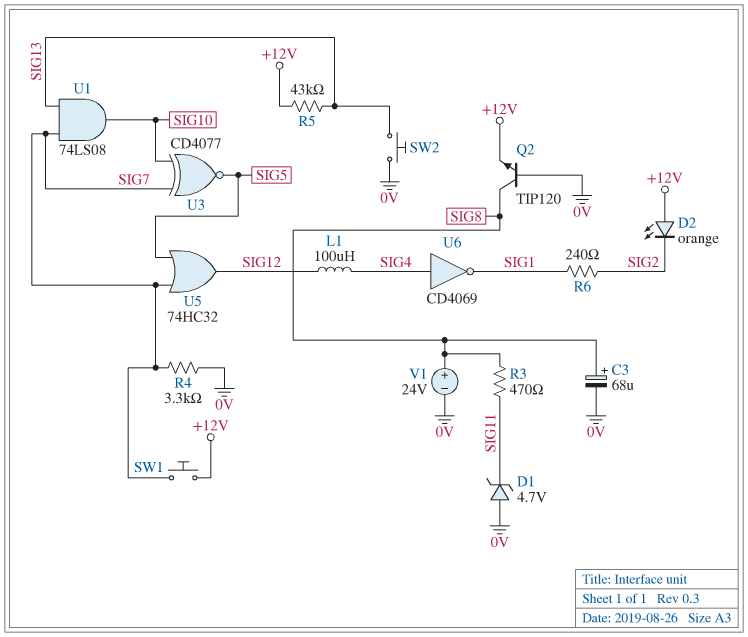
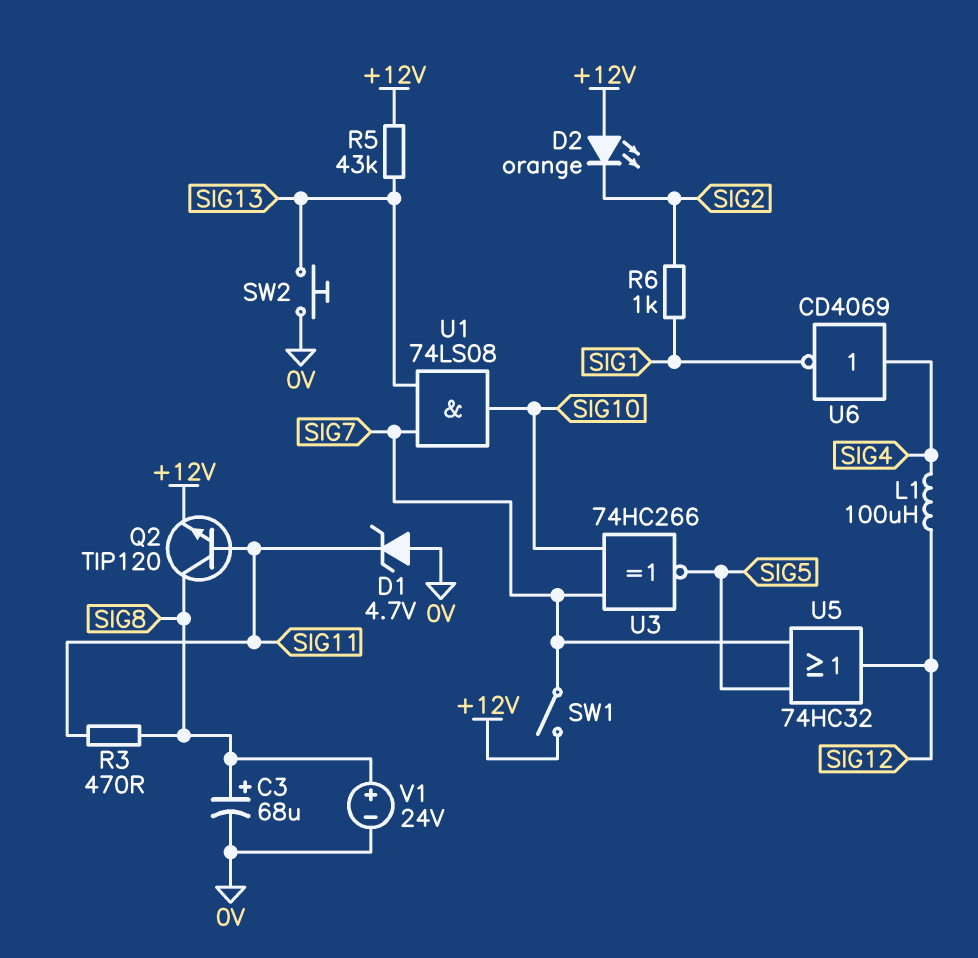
Q2: NPN TIP120 (B 0V, C SIG8, E +12V) -> NPN TIP120 (B SIG11, C SIG8, E +12V)
R4: 3.3k (0V, SIG7) -> none
R6: 240 (SIG1, SIG2) -> 1k (SIG1, SIG2)
SW1: button (+12V, SIG7) -> switch (+12V, SIG7)
U3: XNOR CD4077 (in SIG7, in SIG10, out SIG5) -> XNOR 74HC266 (in SIG7, in SIG10, out SIG5)

